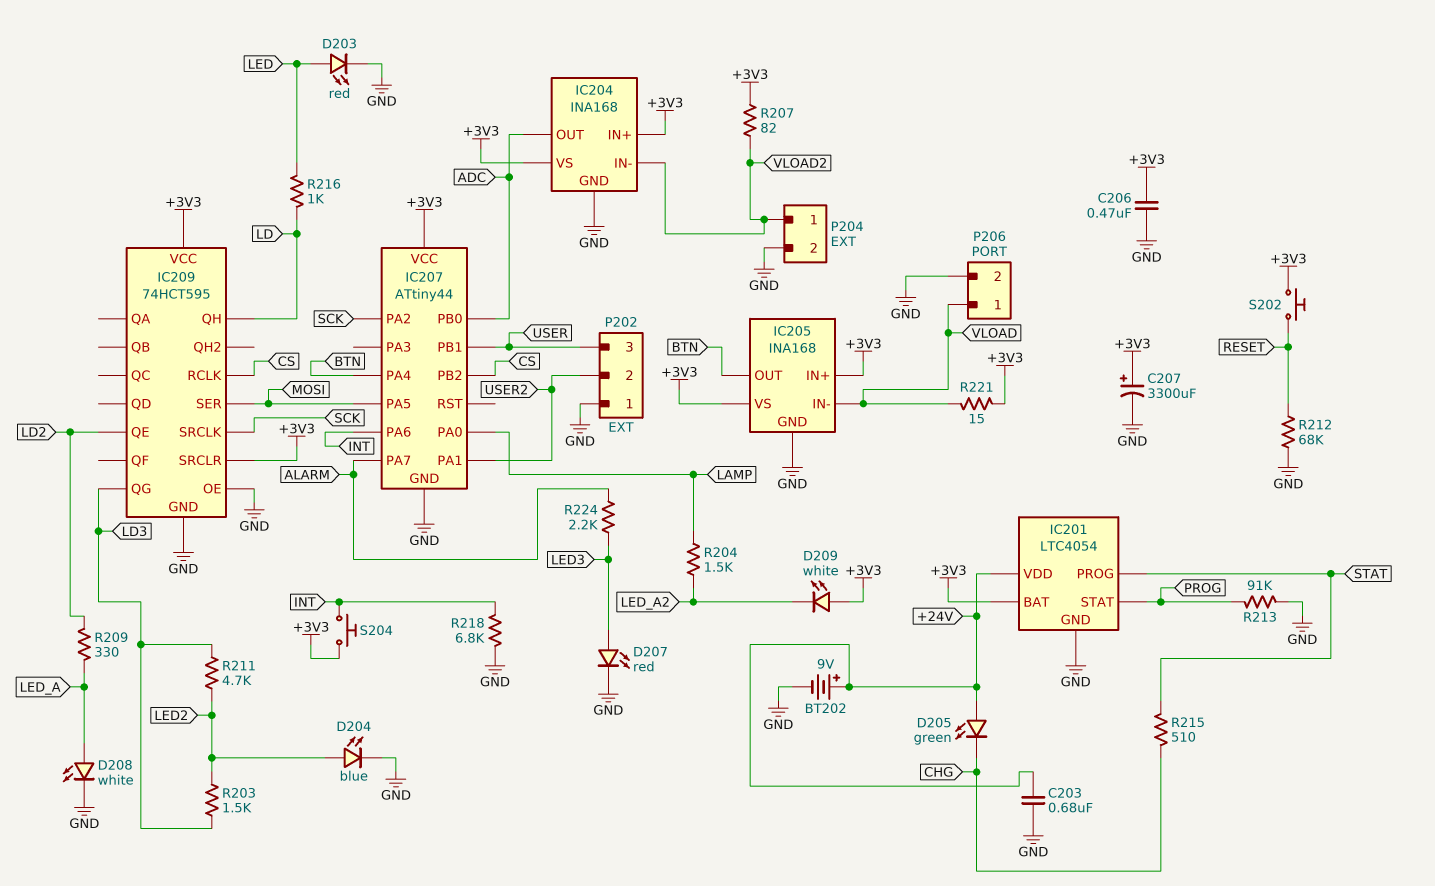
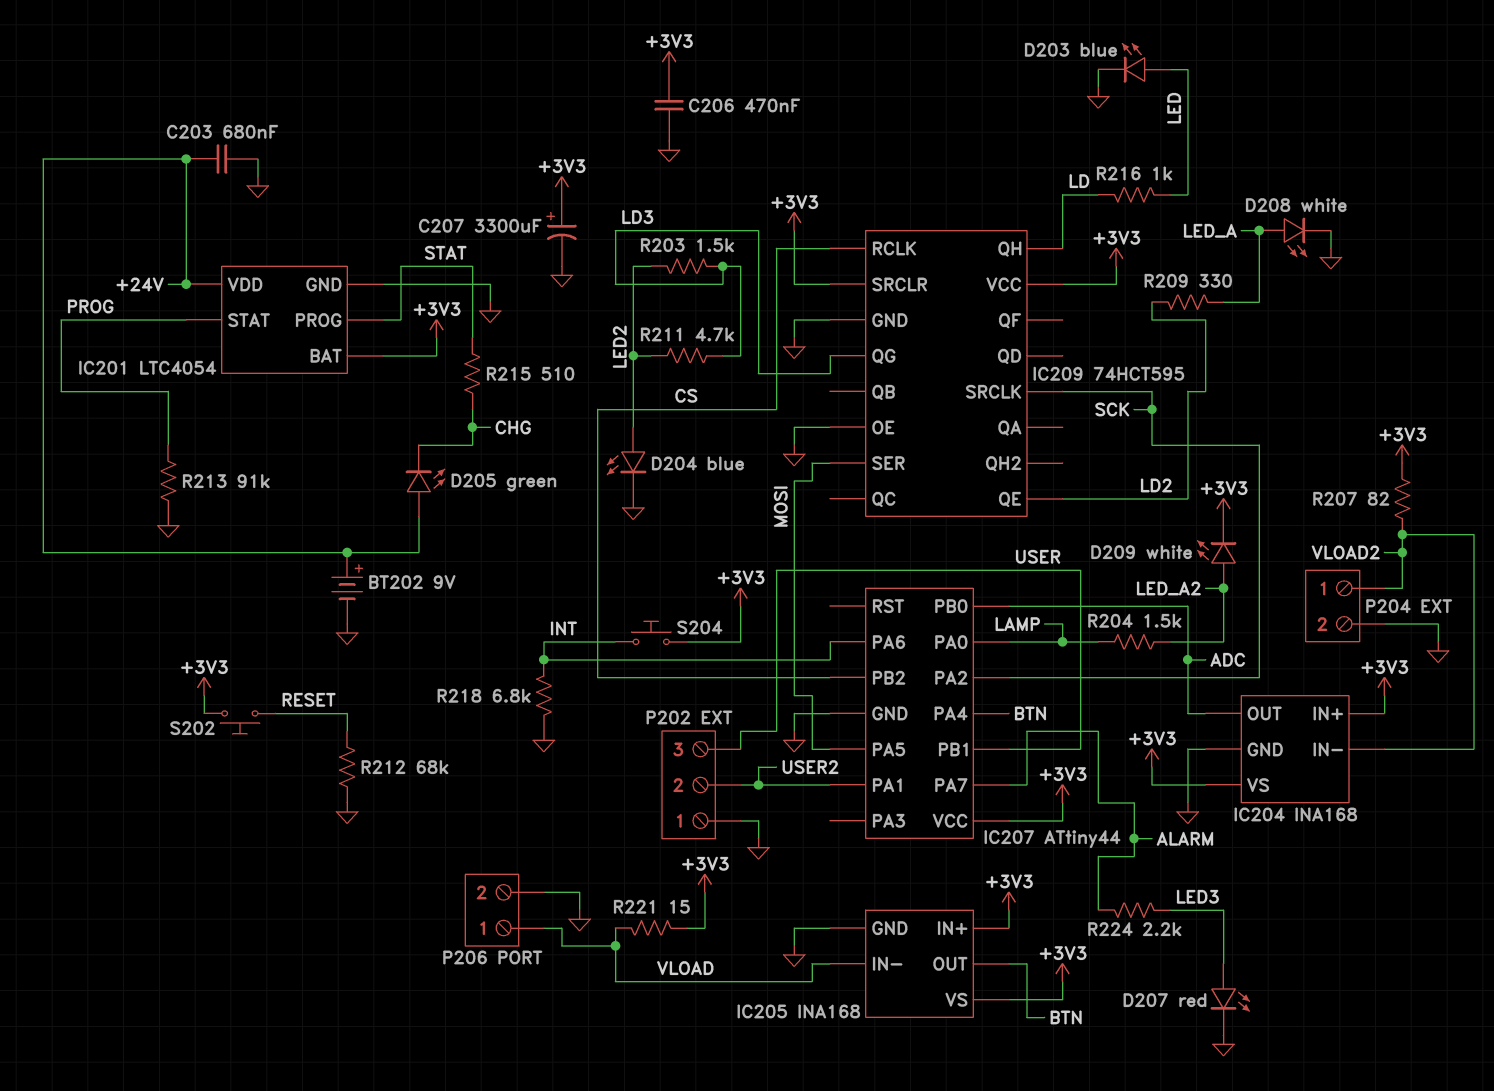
D203: LED red (A LED, K GND) -> LED blue (A LED, K GND)
D209: LED white (A +3V3, K LED_A2) -> LED white (A LED_A2, K +3V3)

